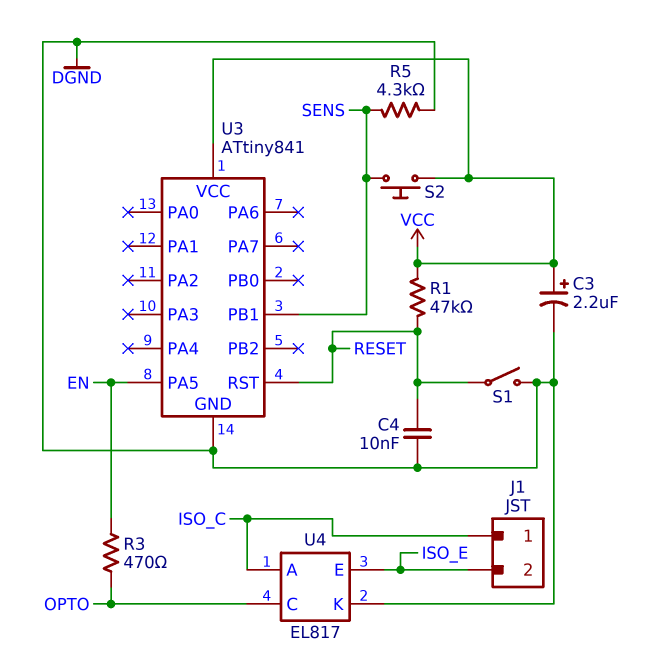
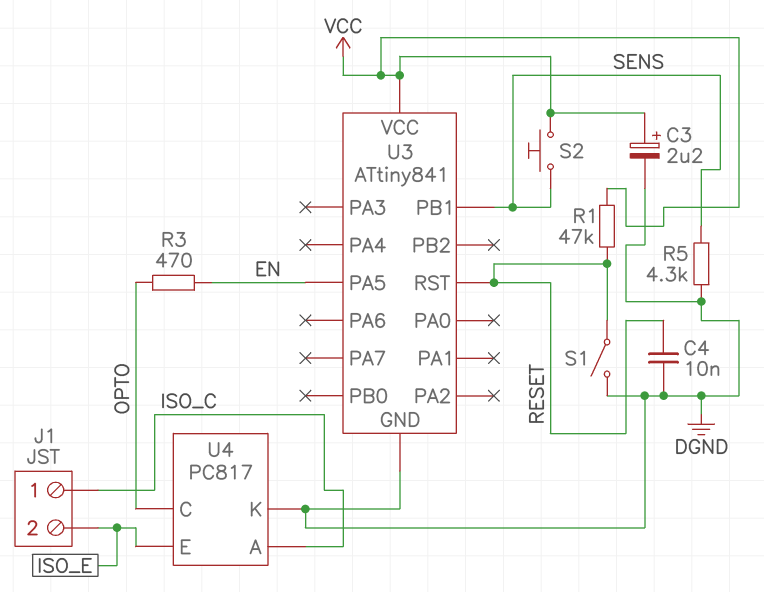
U4: EL817 -> PC817

